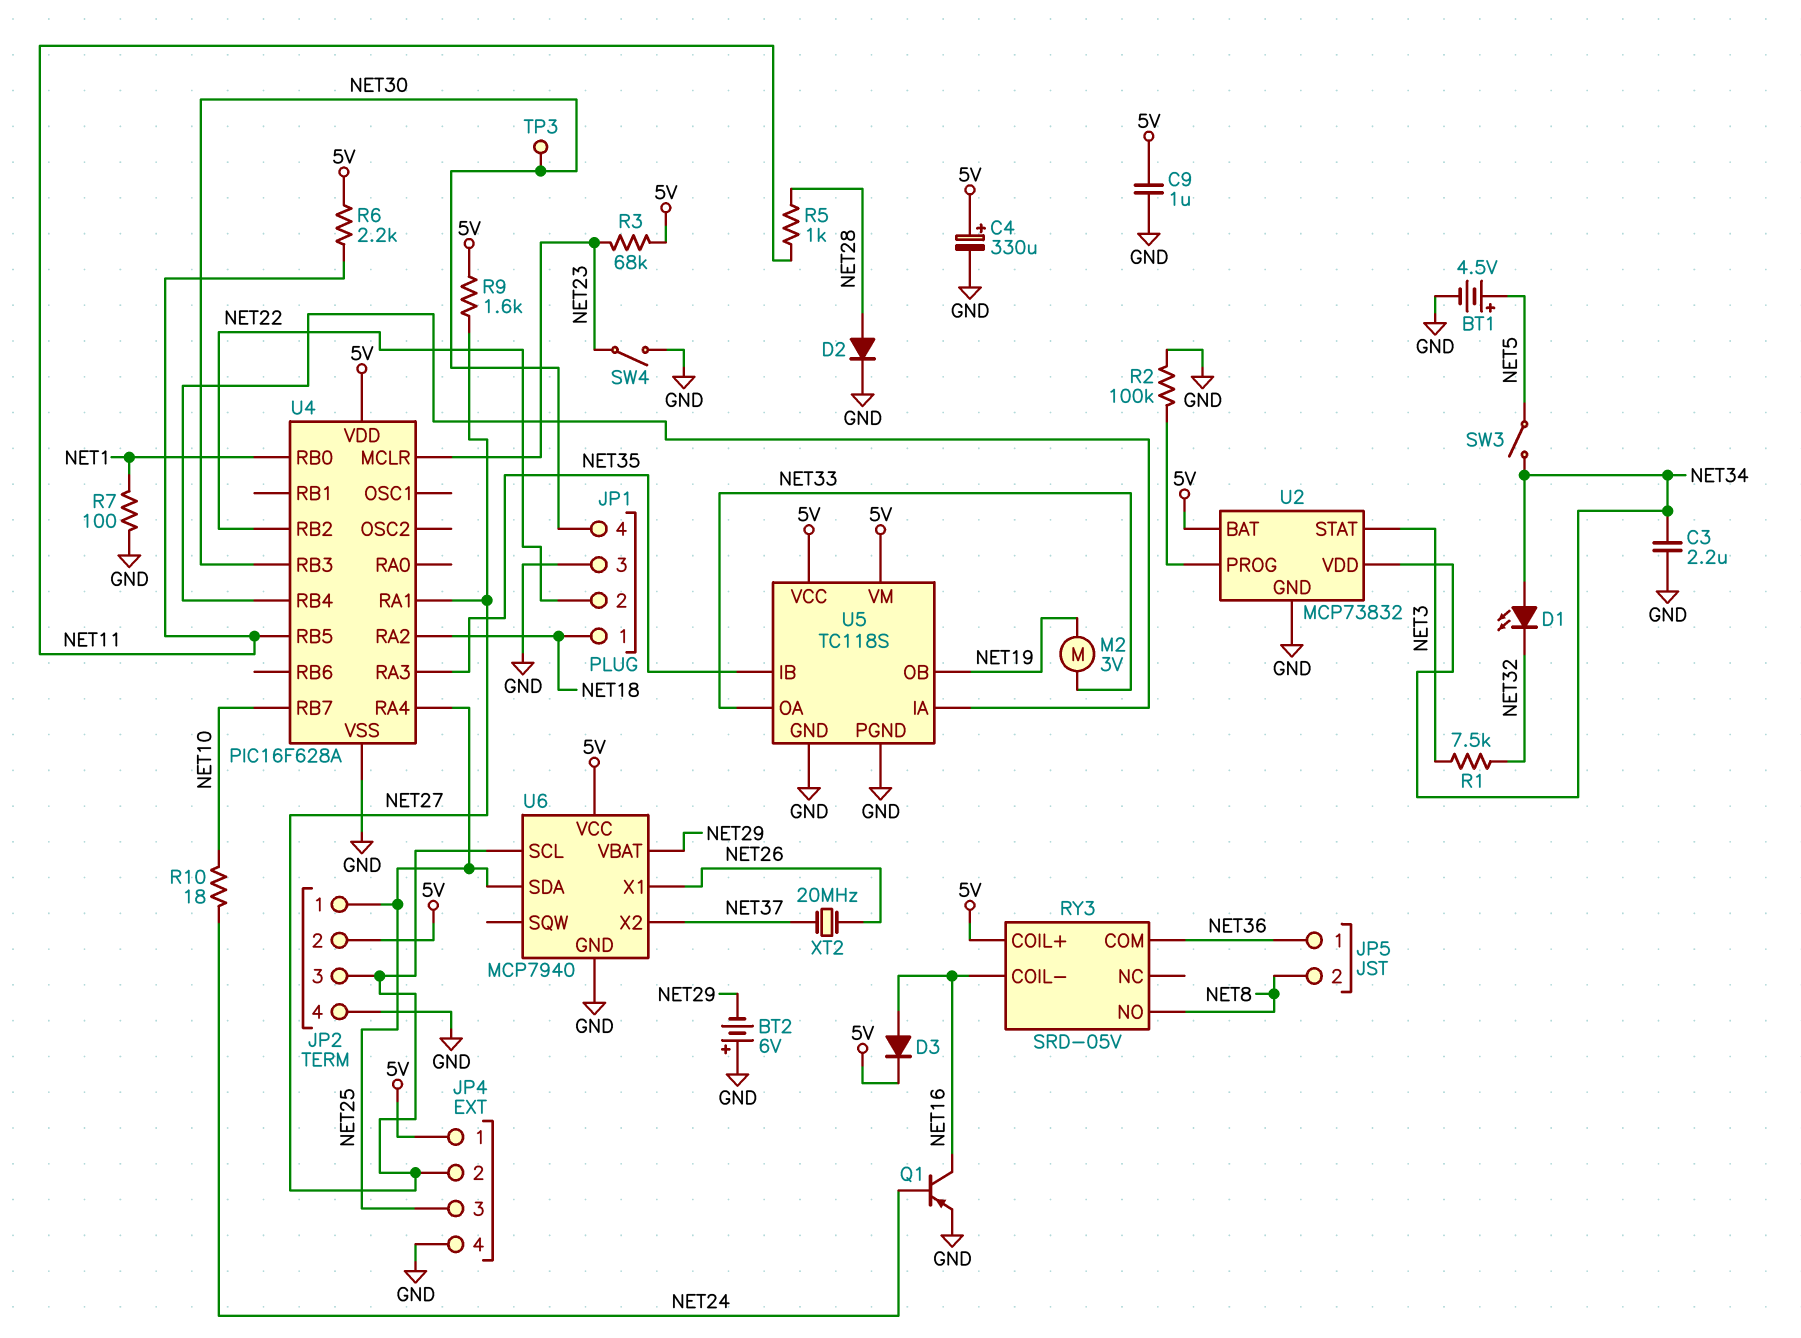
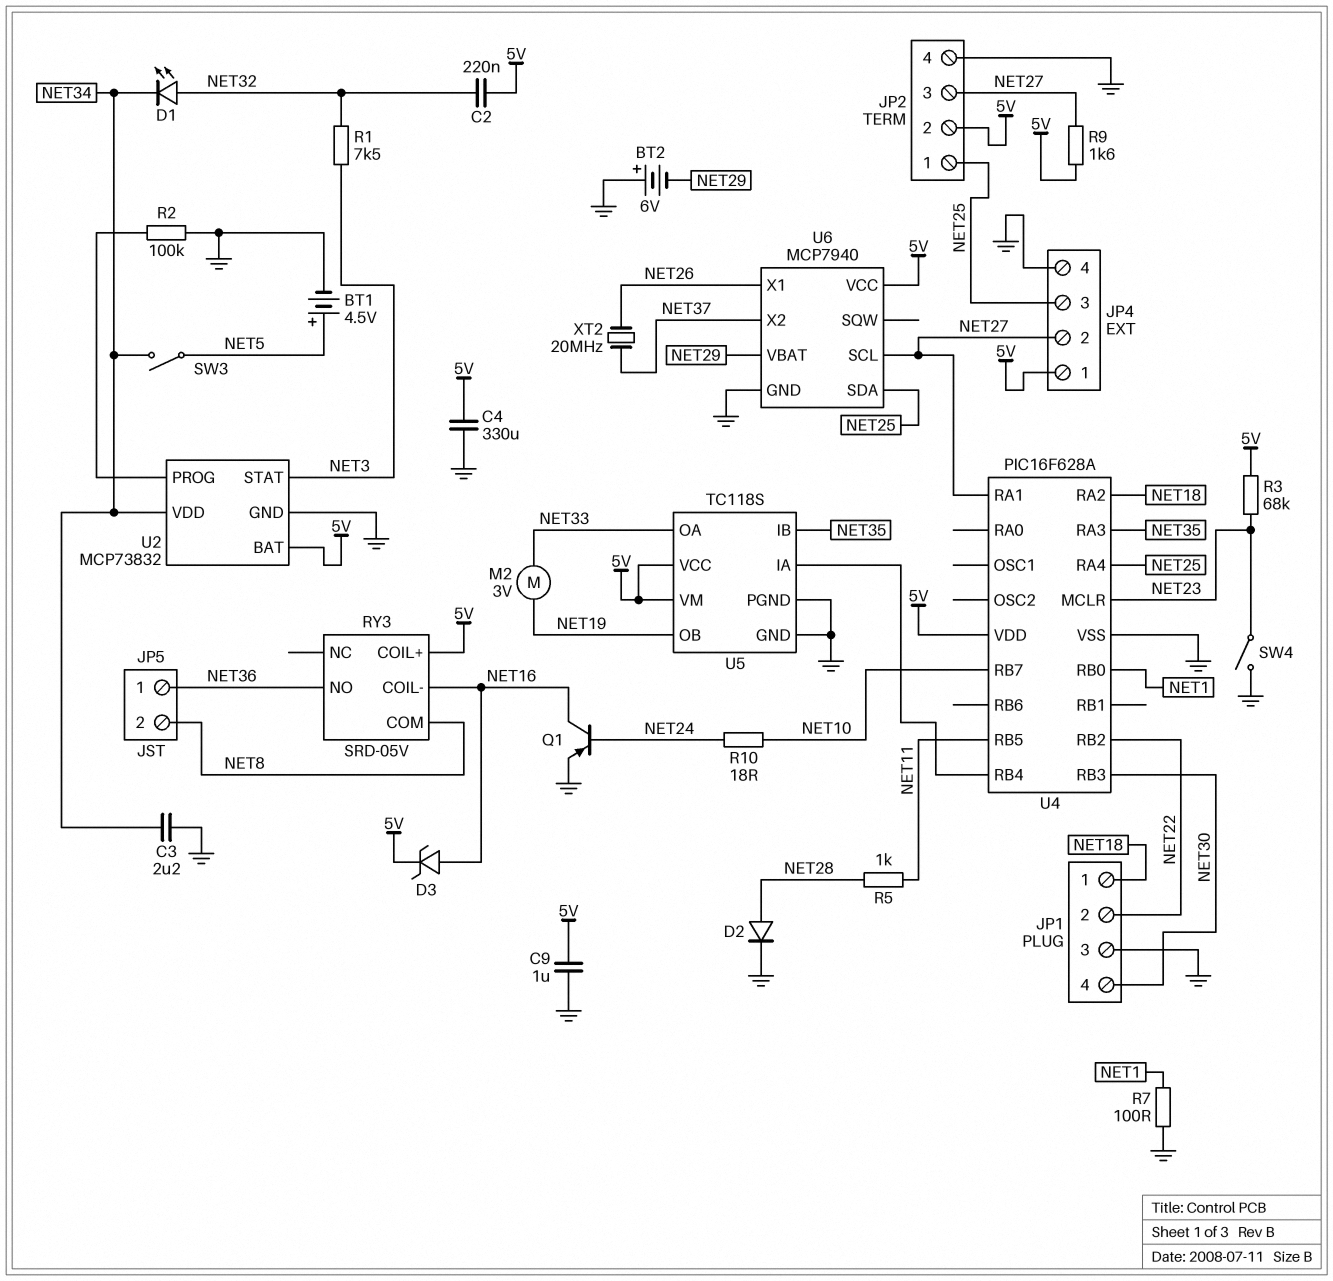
C2: none -> 220nF (5V, NET32)
C4: 330uF (plus 5V, minus GND) -> 330uF (5V, GND)
D1: LED (A NET34, K NET32) -> LED (A NET32, K NET34)
D3: diode (A NET16, K 5V) -> zener (A NET16, K 5V)
R6: 2.2k (5V, NET11) -> none
RY3 pin COM: NET36 -> NET8
RY3 pin NO: NET8 -> NET36
TP3: test point (NET30) -> none

